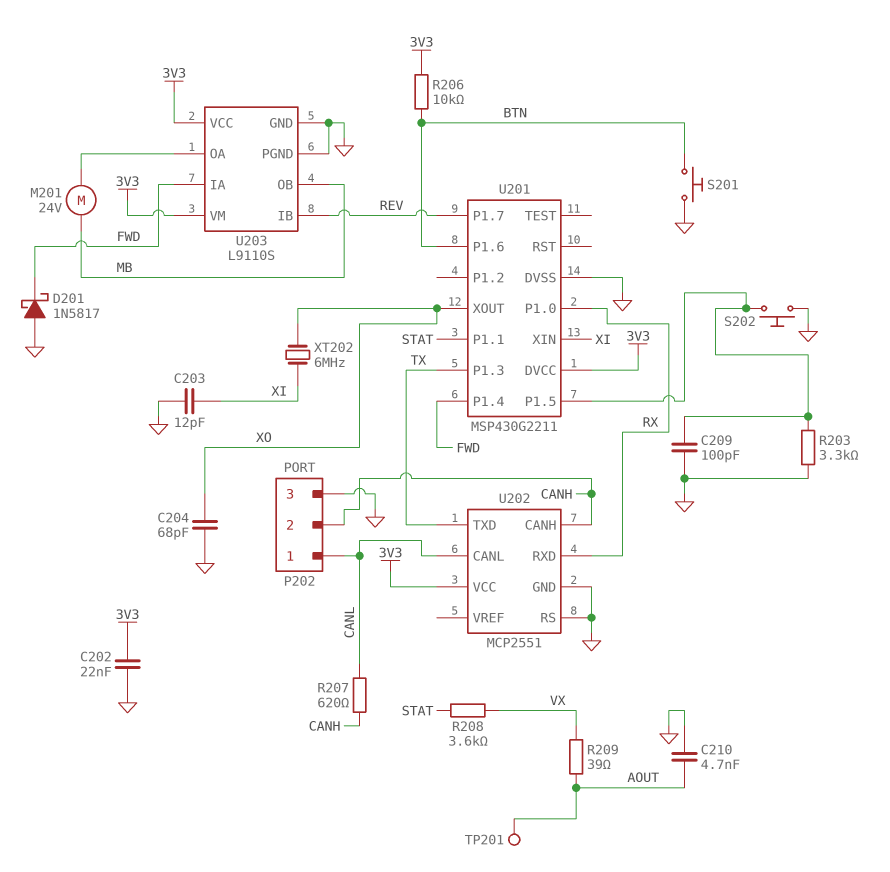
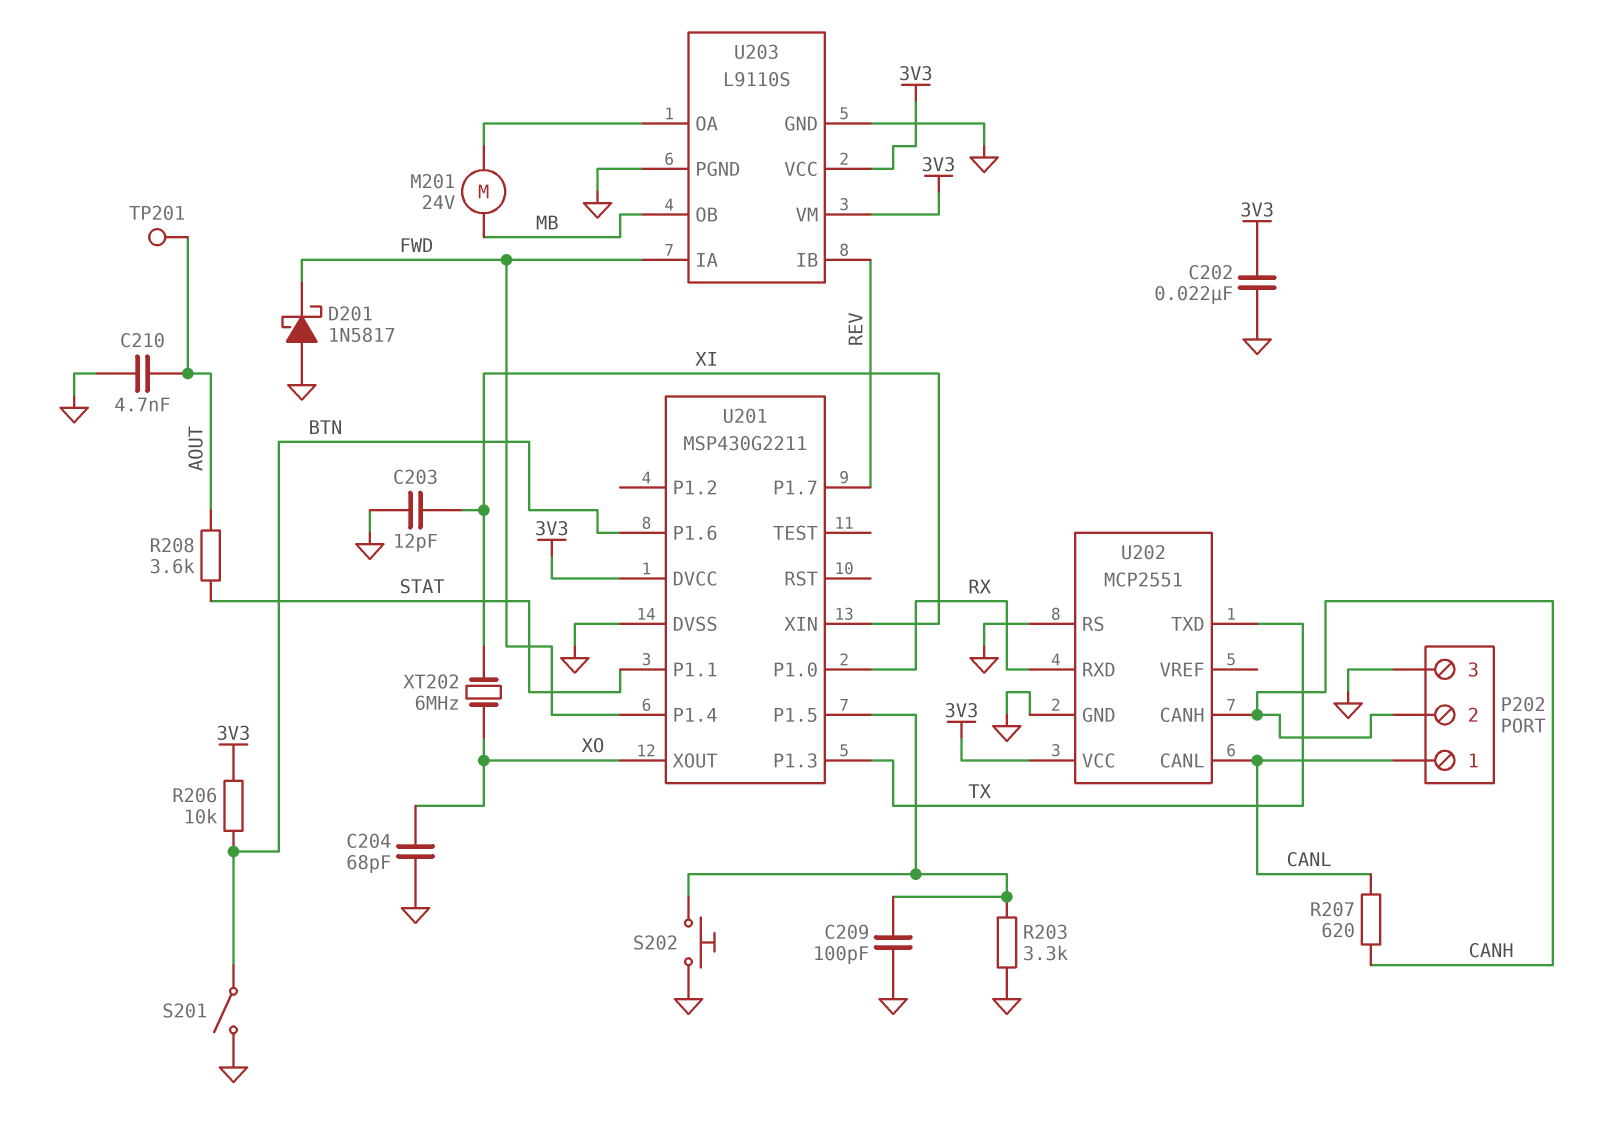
R208: 3.6k (STAT, VX) -> 3.6k (AOUT, STAT)
R209: 39 (AOUT, VX) -> none
S201: button (BTN, GND) -> switch (BTN, GND)

